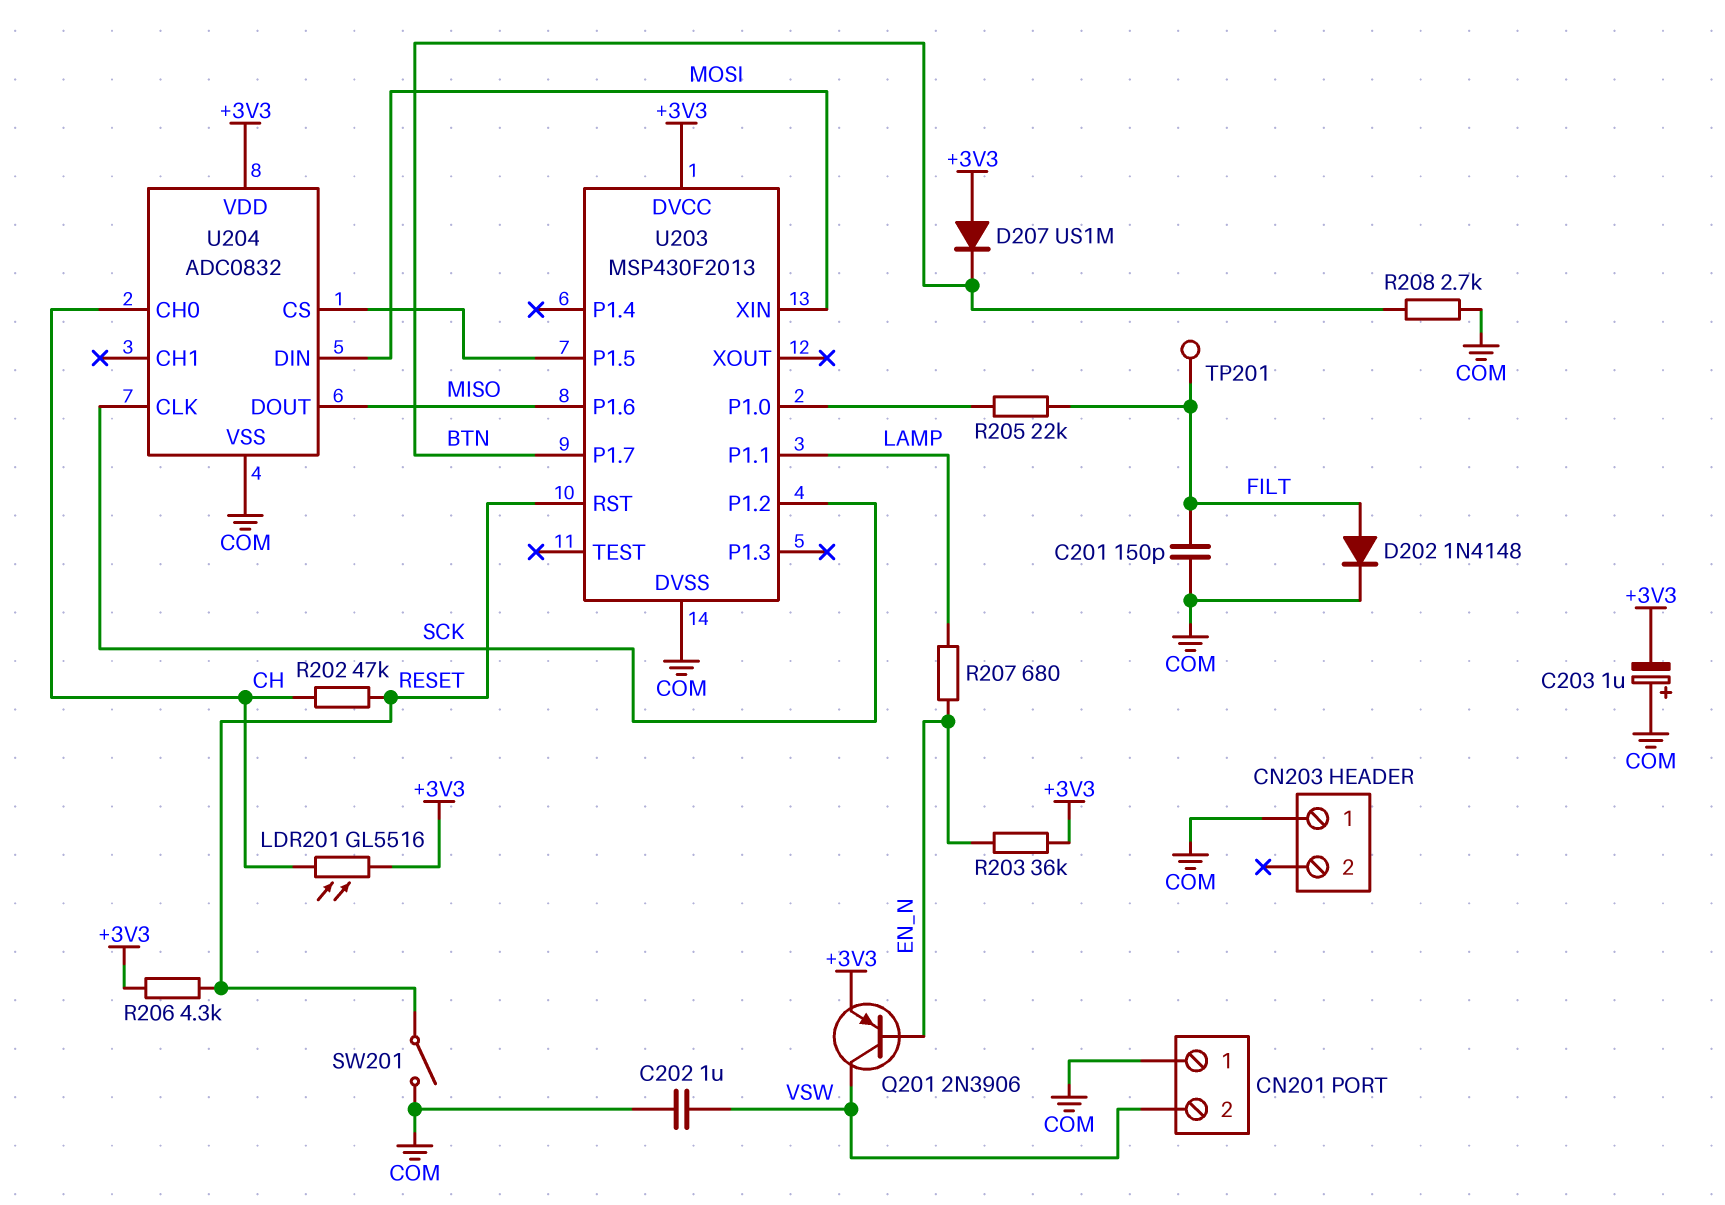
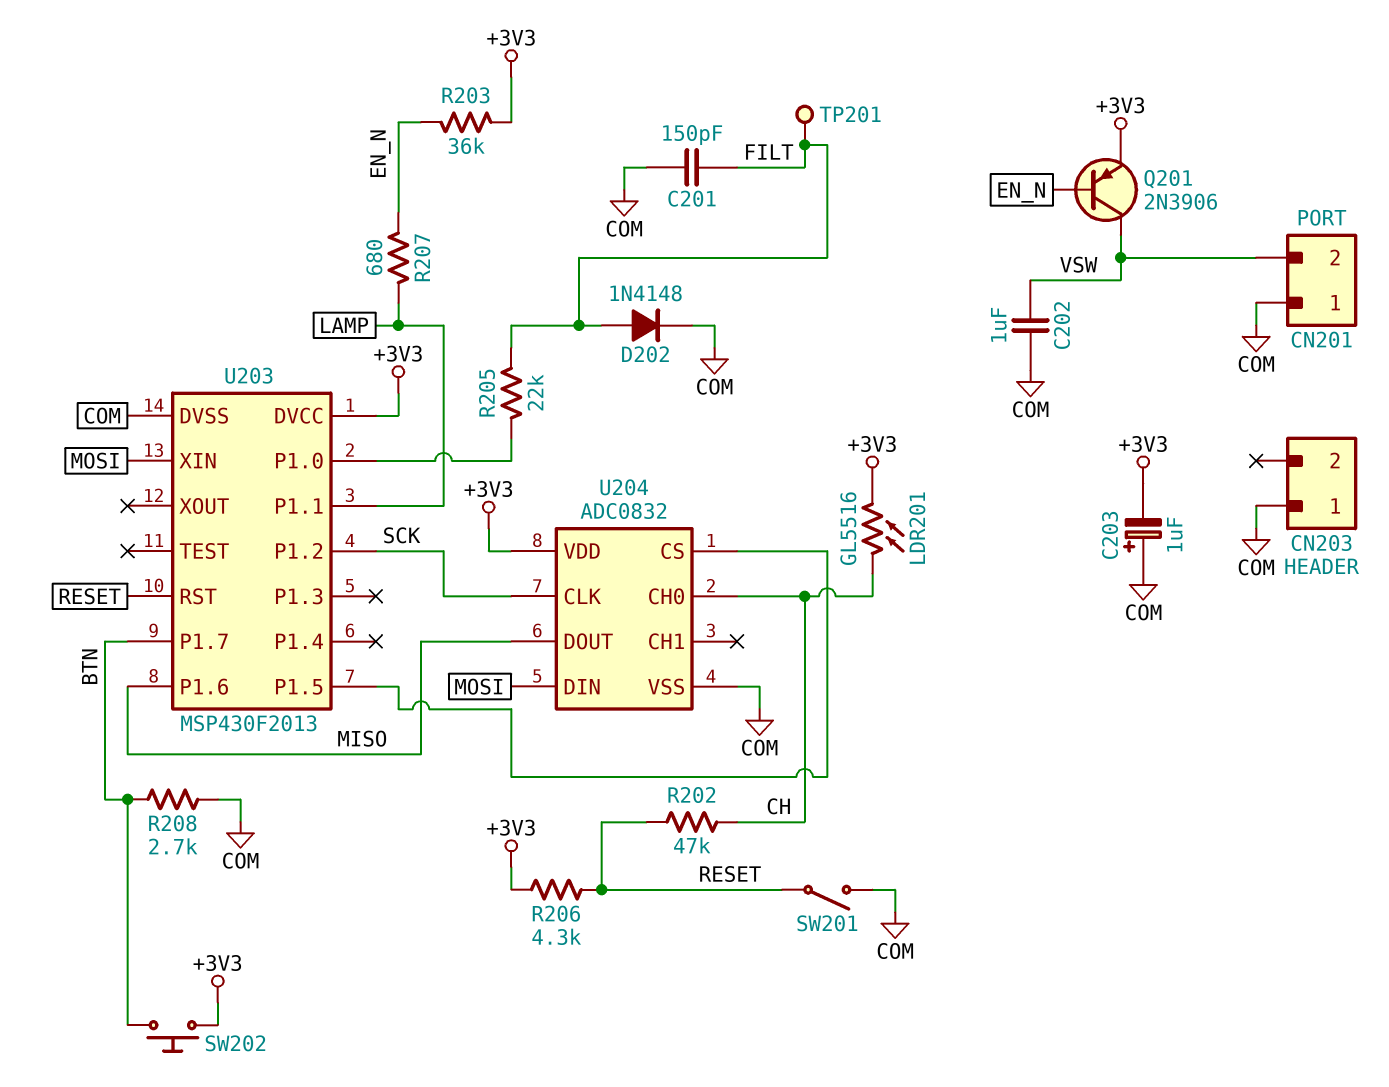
D207: diode US1M (A +3V3, K BTN) -> none
SW202: none -> button (+3V3, BTN)

